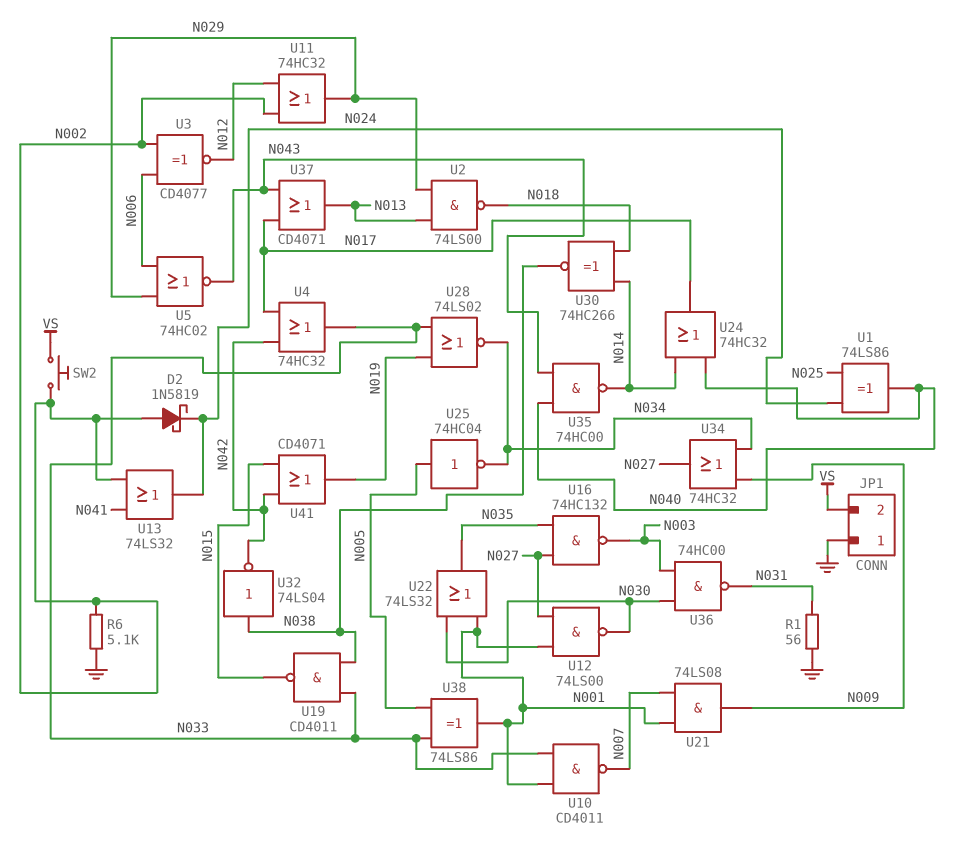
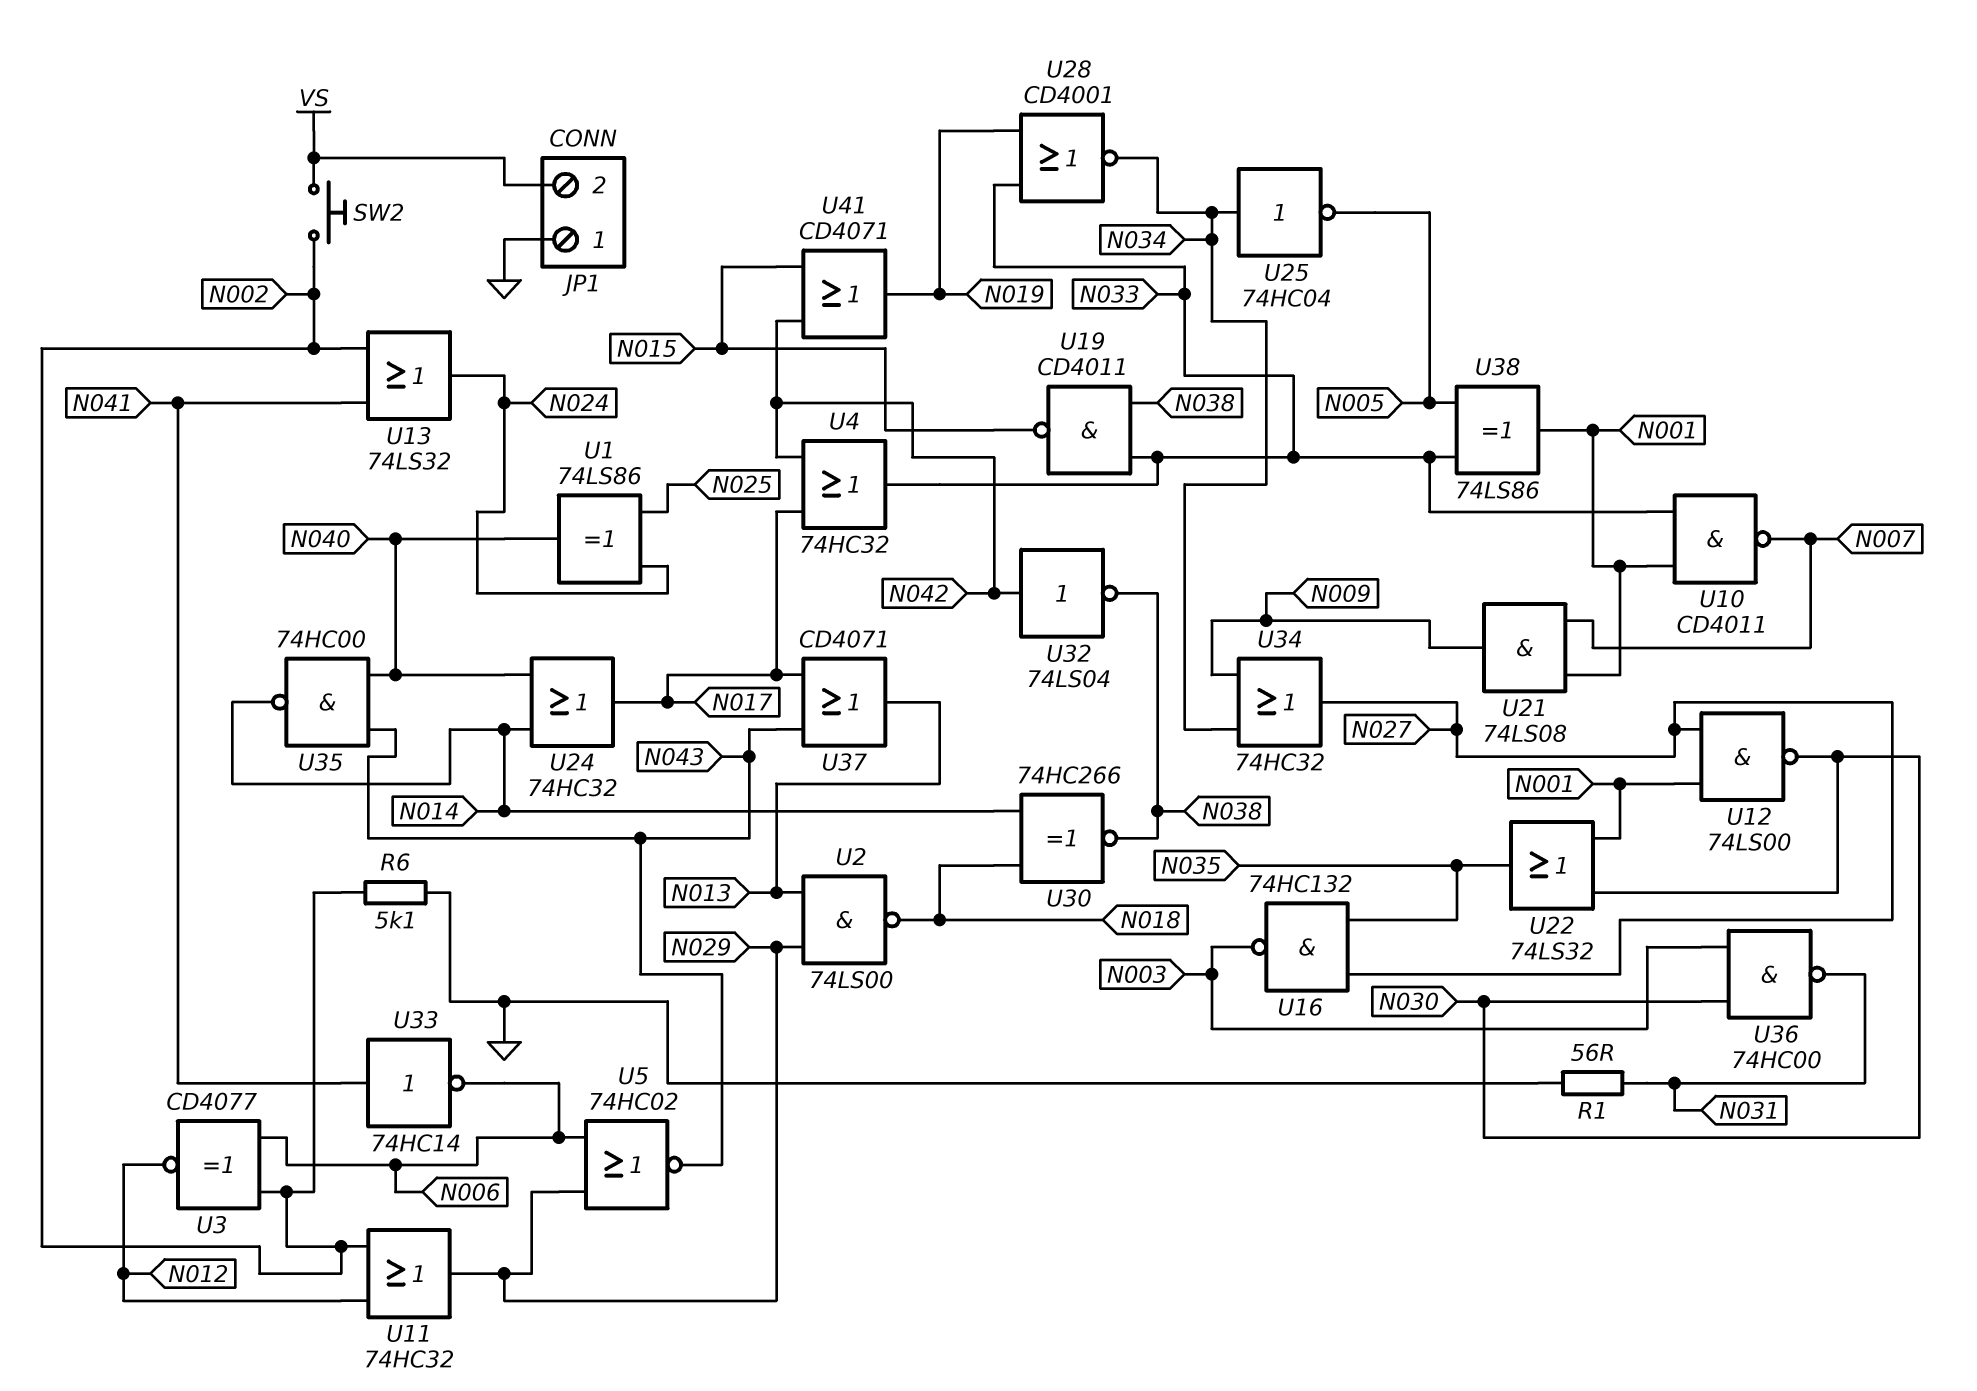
D2: schottky 1N5819 (A N002, K N024) -> none
U25: NOT 74HC04 (in N005, out N034) -> NOT 74HC04 (in N034, out N005)
U28: NOR 74LS02 (in N019, in N033, out N034) -> NOR CD4001 (in N019, in N033, out N034)
U32: NOT 74LS04 (in N038, out N042) -> NOT 74LS04 (in N042, out N038)
U33: none -> NOT 74HC14 (in N041, out N006)

